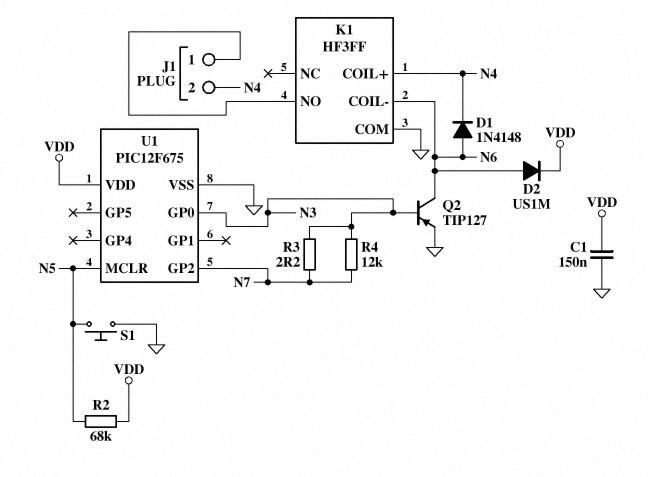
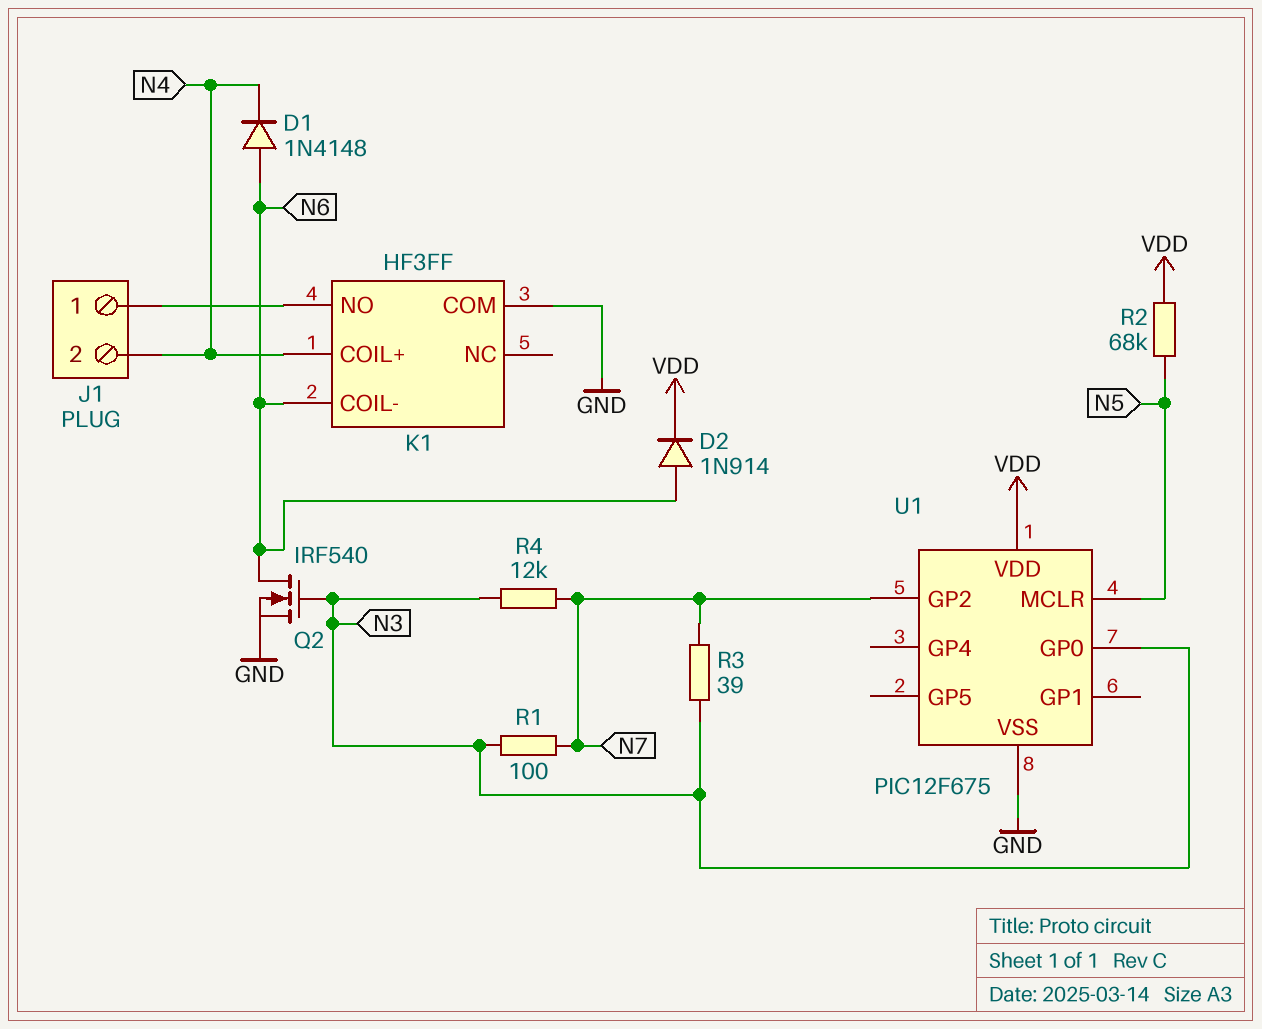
C1: 150nF (GND, VDD) -> none
D2: diode US1M (A N6, K VDD) -> diode 1N914 (A N6, K VDD)
Q2: PNP TIP127 (B N3, C N6, E GND) -> NMOS IRF540 (G N3, D N6, S GND)
R1: none -> 100 (N3, N7)
R3: 2.2 (N3, N7) -> 39 (N3, N7)
S1: button (GND, N5) -> none

